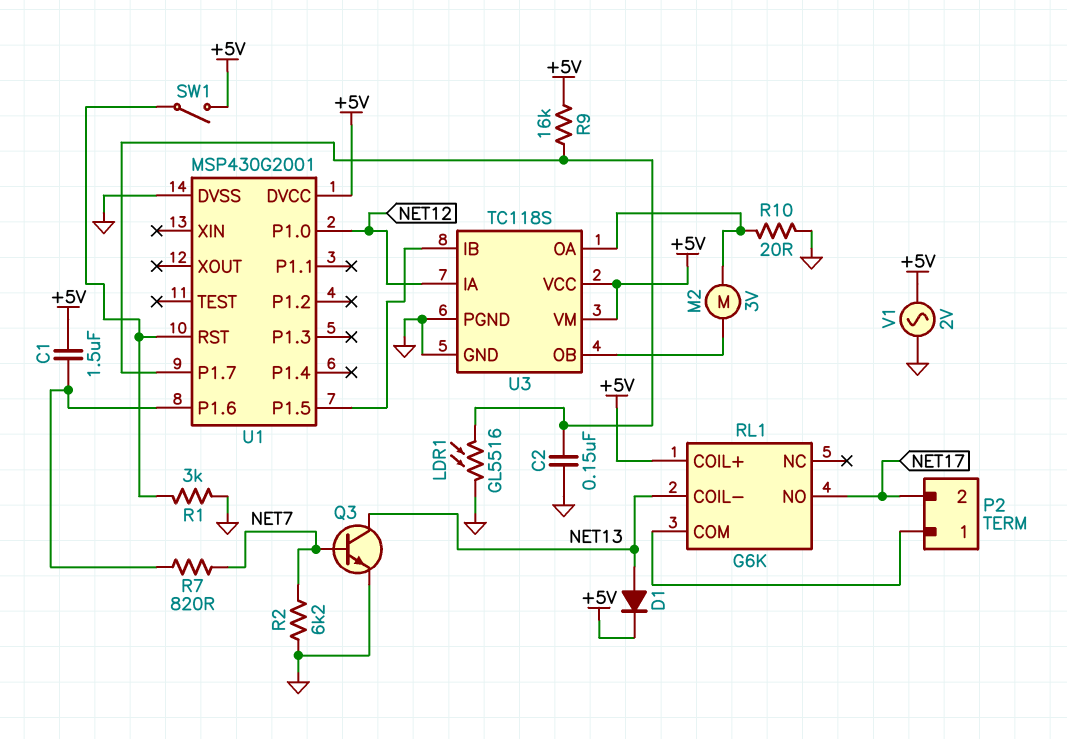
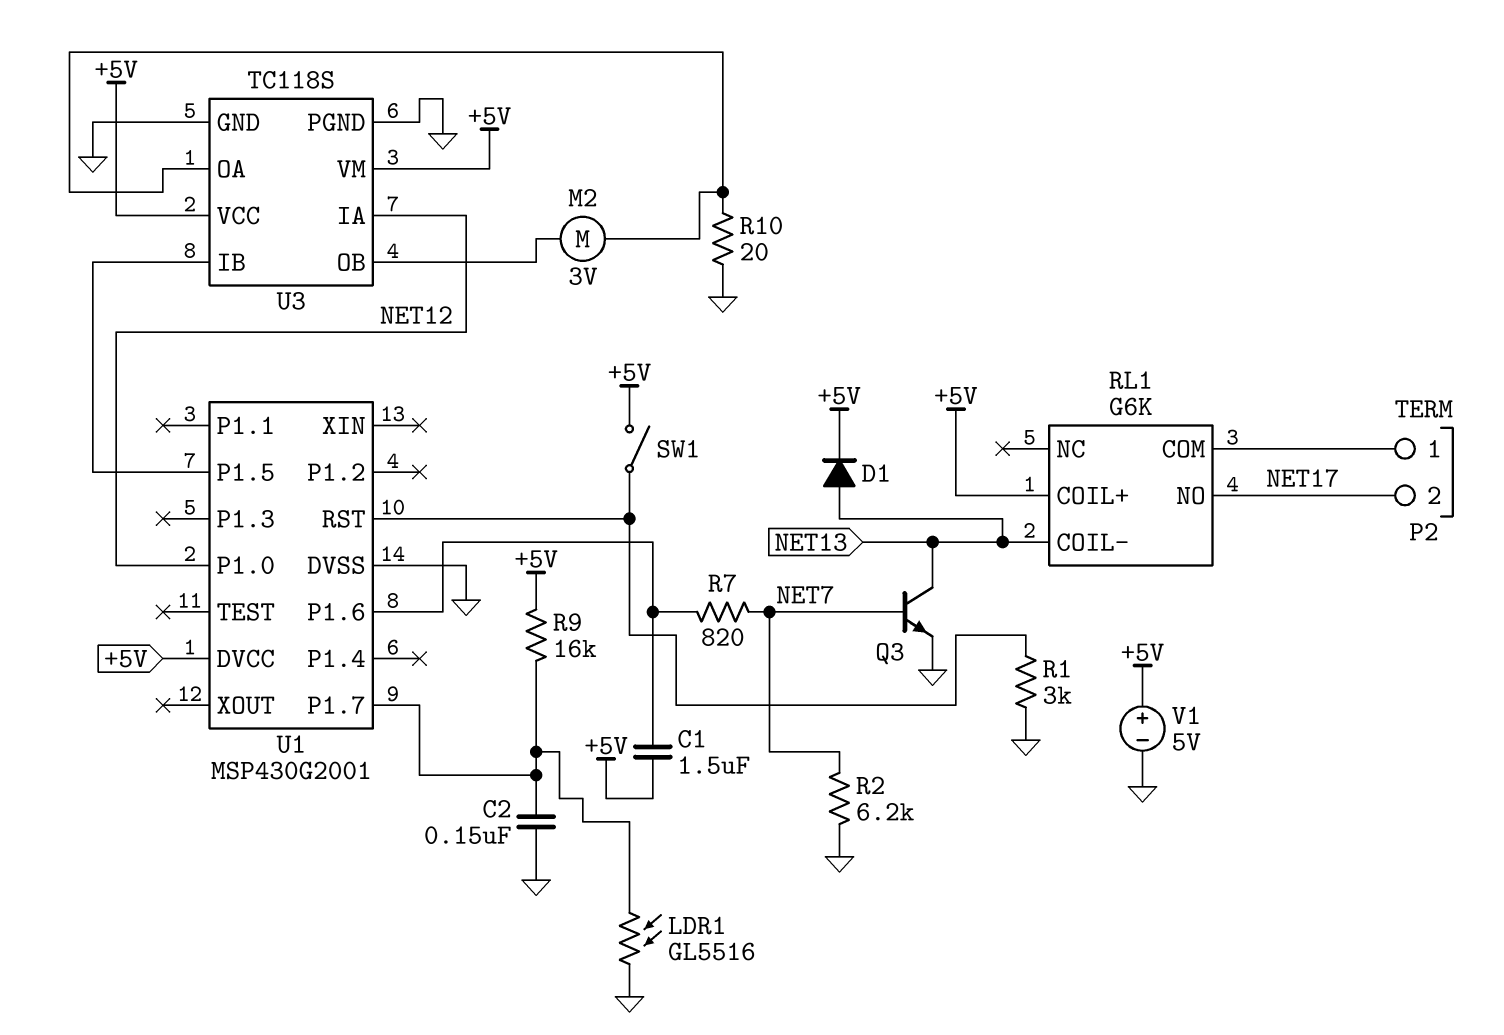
V1: AC 2V (+5V, GND) -> 5V (plus +5V, minus GND)

